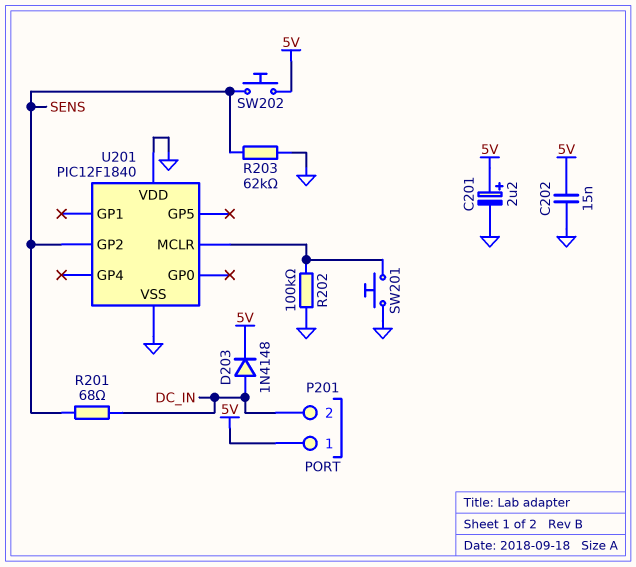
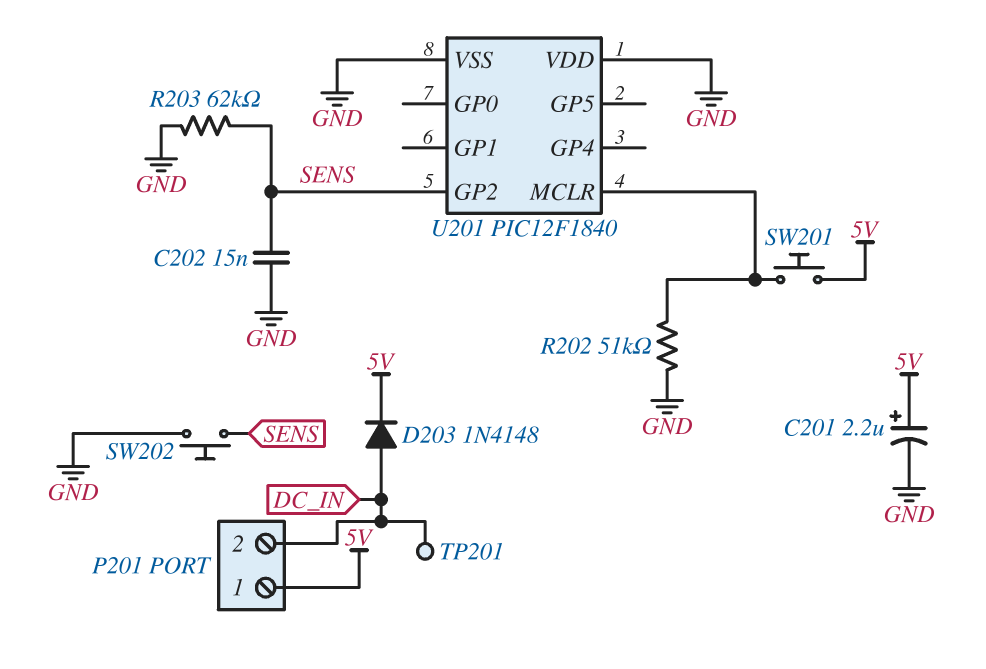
C202: 15nF (5V, GND) -> 15nF (GND, SENS)
R201: 68 (DC_IN, SENS) -> none
R202: 100k (GND, U201/MCLR) -> 51k (GND, U201/MCLR)
SW201: button (GND, U201/MCLR) -> button (5V, U201/MCLR)
SW202: button (5V, SENS) -> button (GND, SENS)
TP201: none -> test point (DC_IN)

